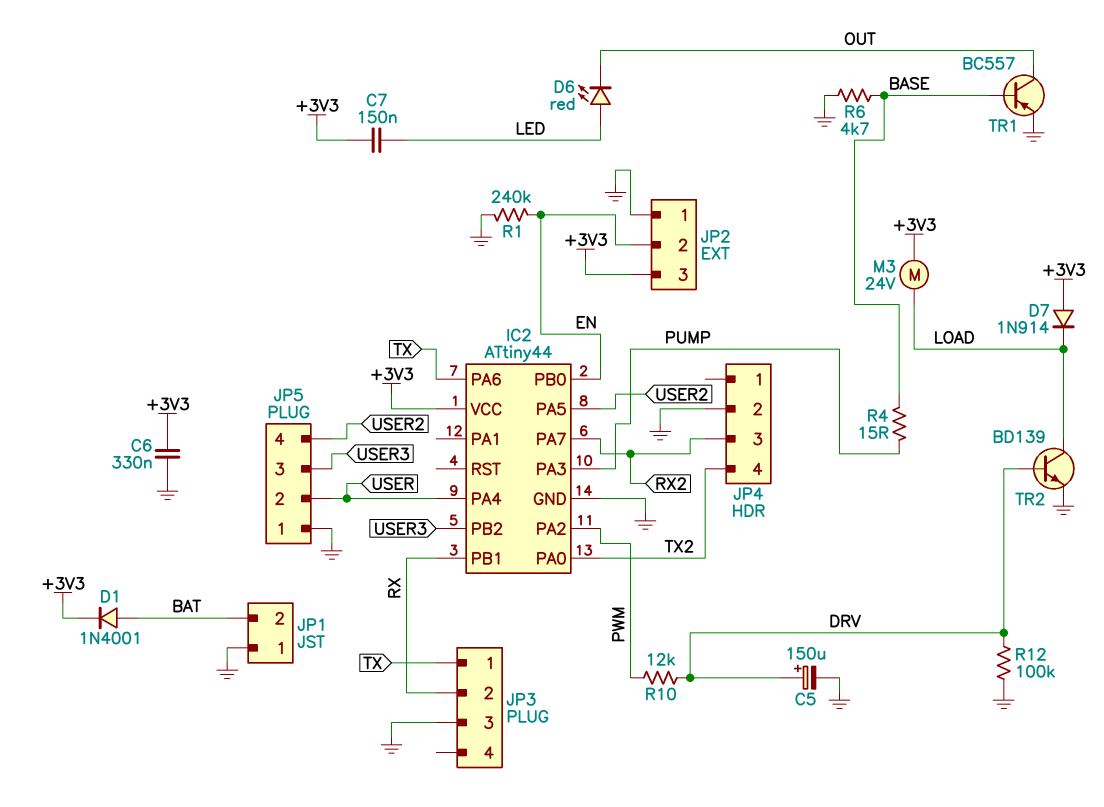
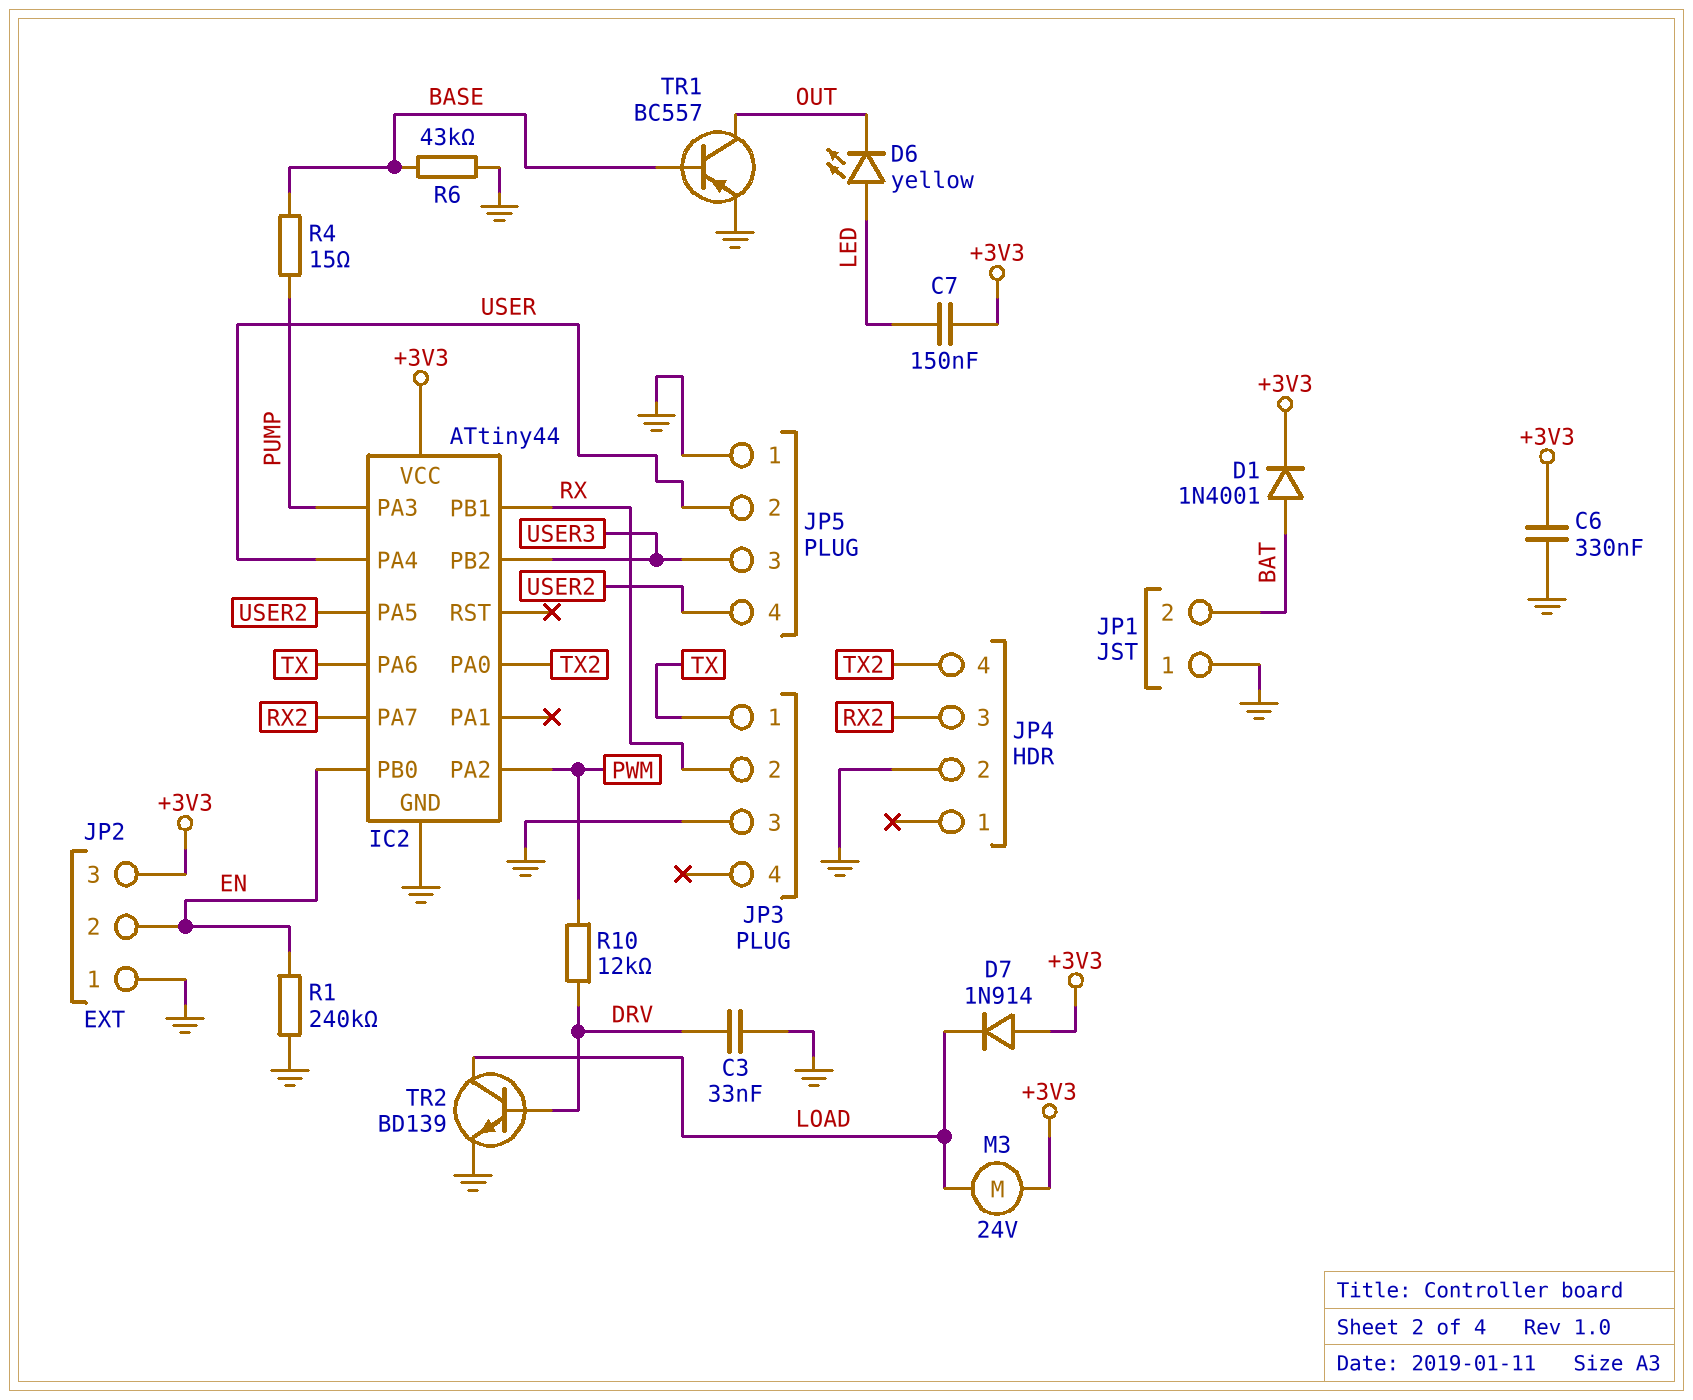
C3: none -> 33nF (DRV, GND)
C5: 150uF (plus DRV, minus GND) -> none
D6: LED red (A LED, K OUT) -> LED yellow (A LED, K OUT)
R6: 4.7k (BASE, GND) -> 43k (BASE, GND)
R12: 100k (DRV, GND) -> none

